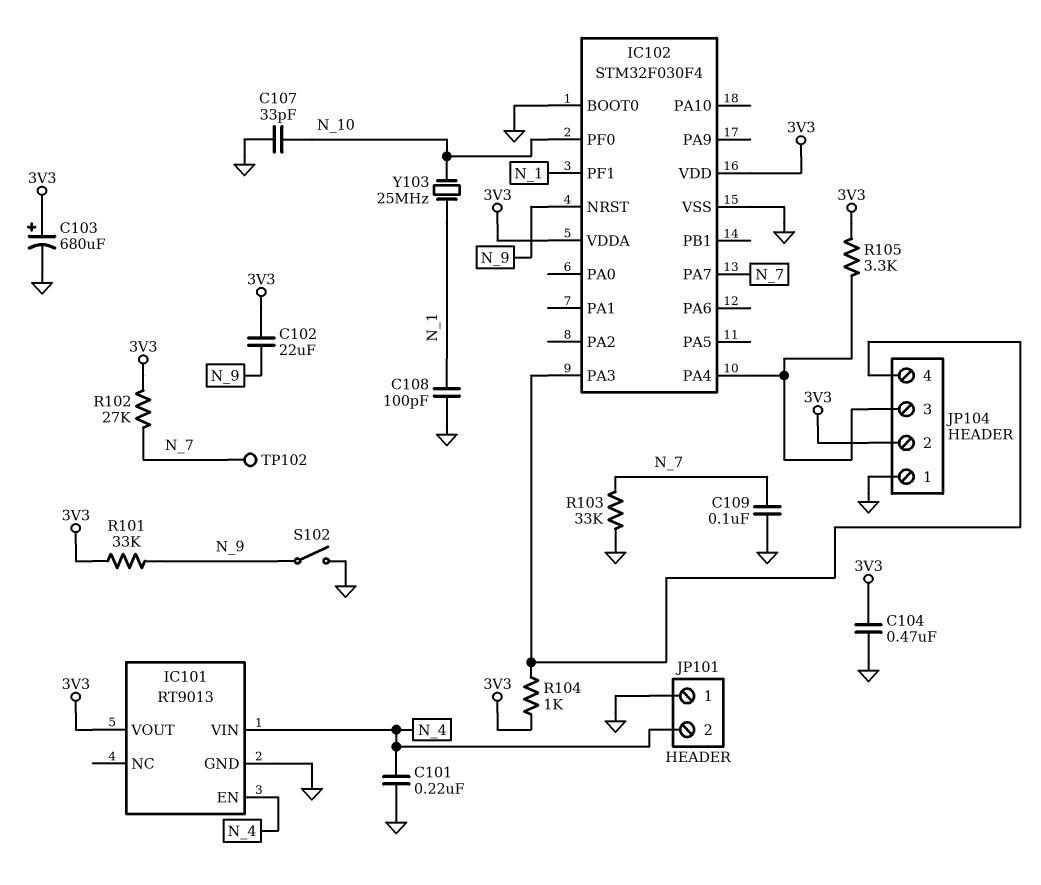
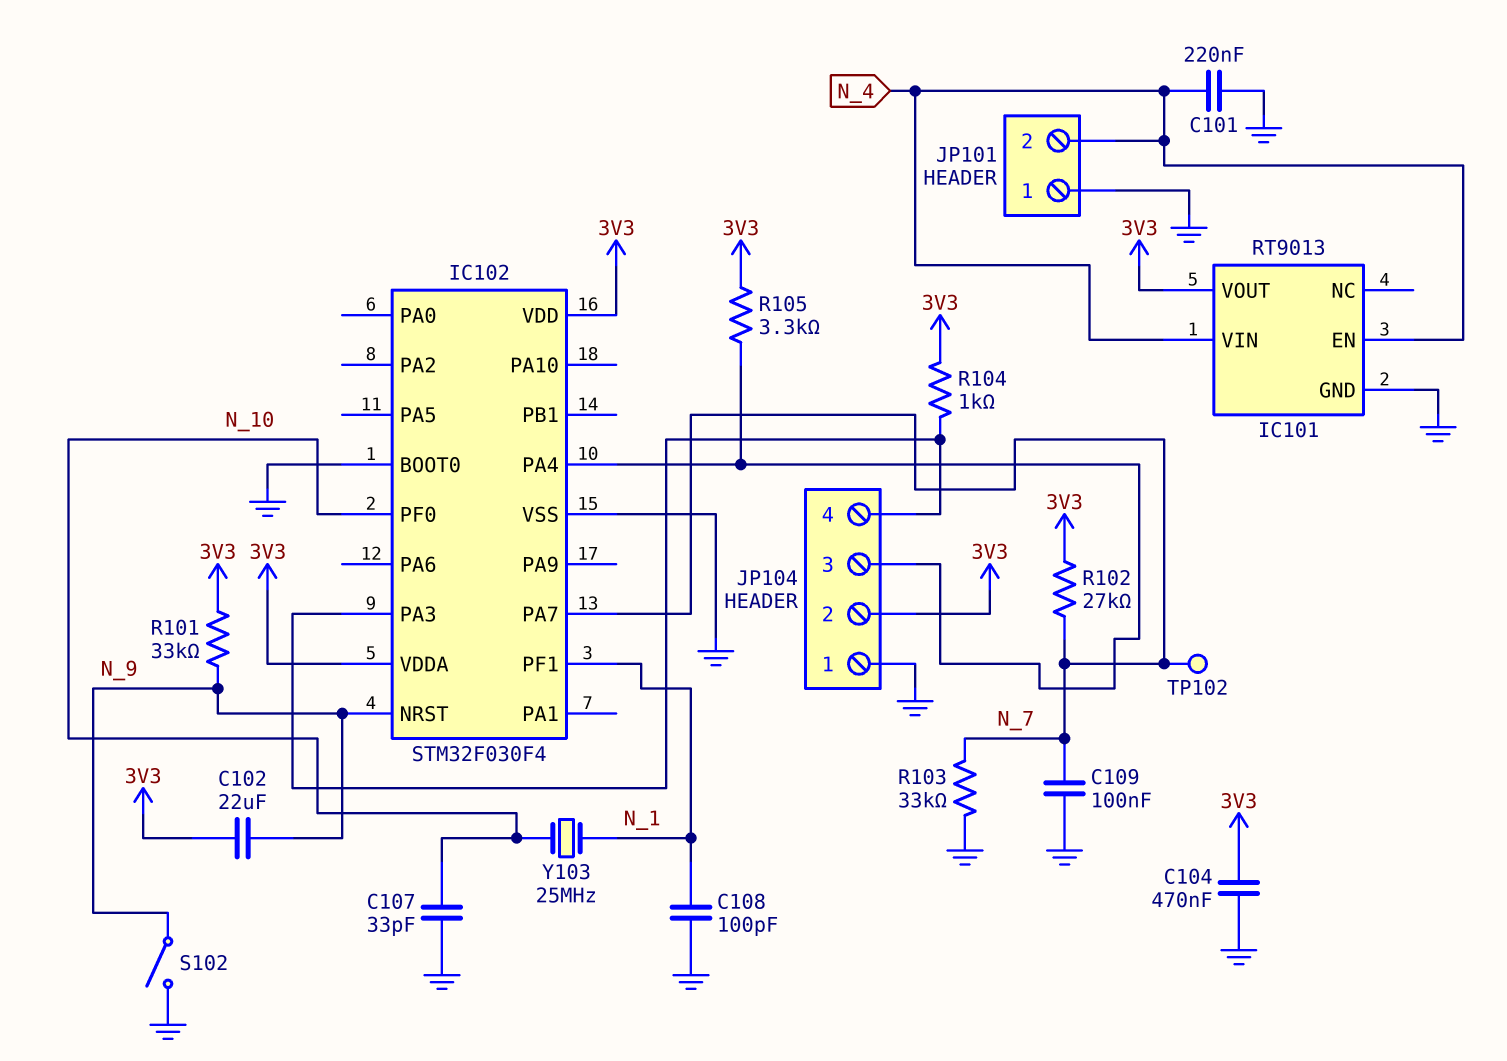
C103: 680uF (plus 3V3, minus GND) -> none

